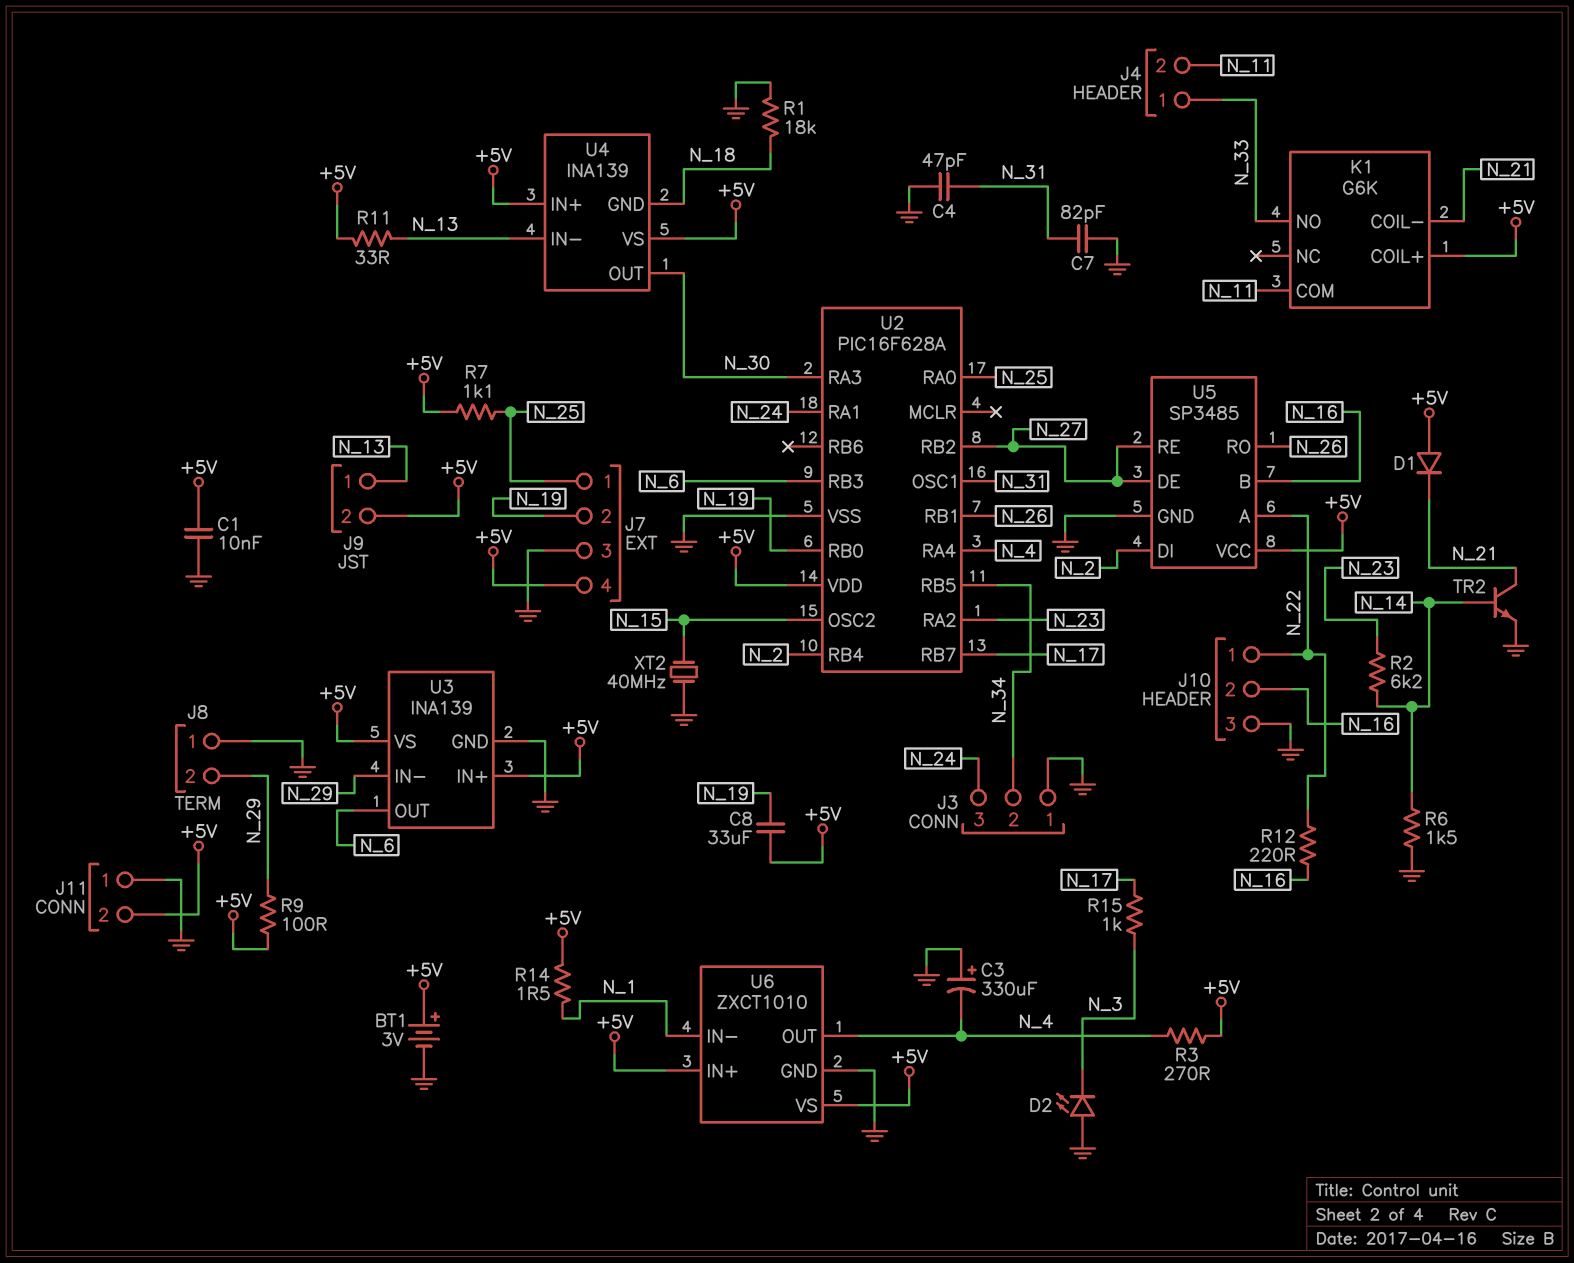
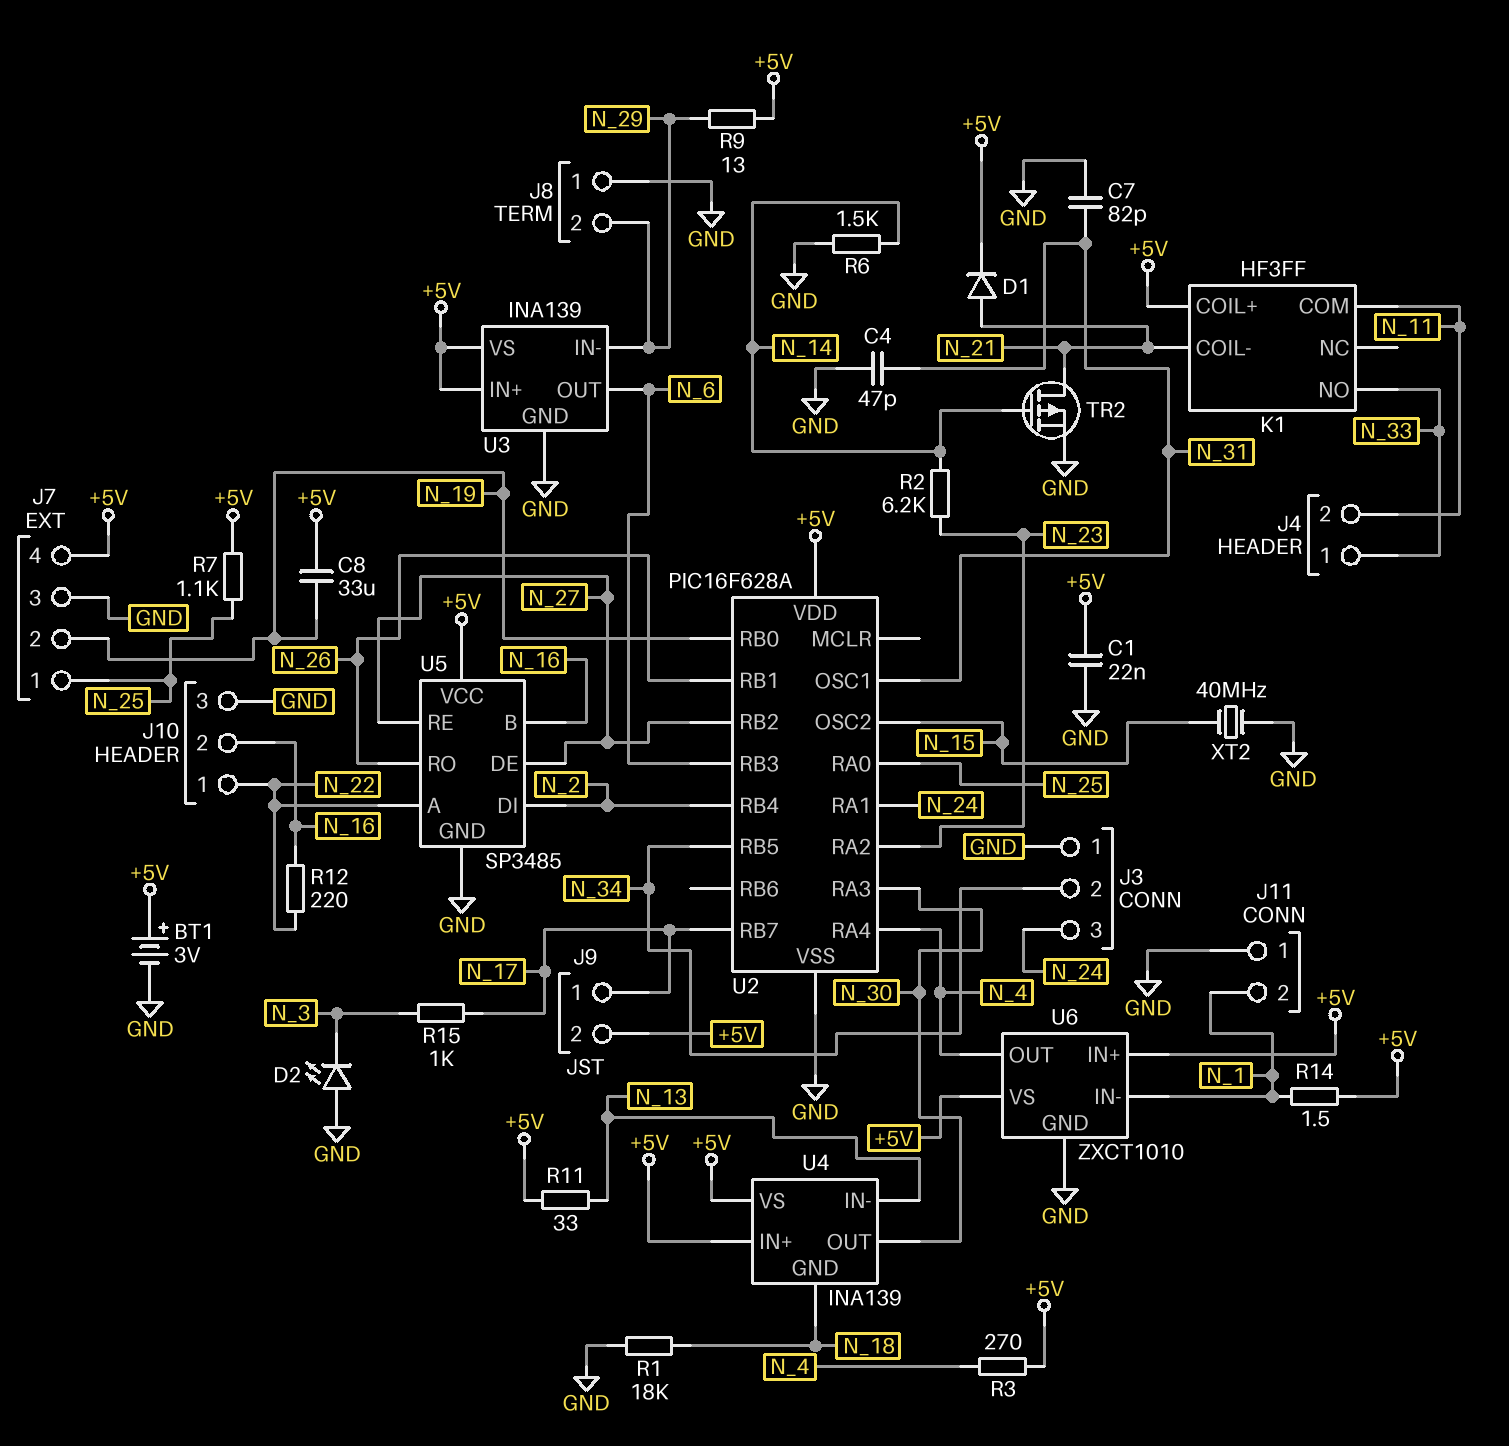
C1: 10nF (+5V, GND) -> 22nF (+5V, GND)
C3: 330uF (plus GND, minus N_4) -> none
D1: diode (A +5V, K N_21) -> diode (A N_21, K +5V)
J9 pin 1: N_13 -> N_17
J11 pin 2: +5V -> N_1
K1: G6K -> HF3FF
R9: 100 (+5V, N_29) -> 13 (+5V, N_29)
TR2: NPN (B N_14, C N_21, E GND) -> PMOS (G N_14, D N_21, S GND)

